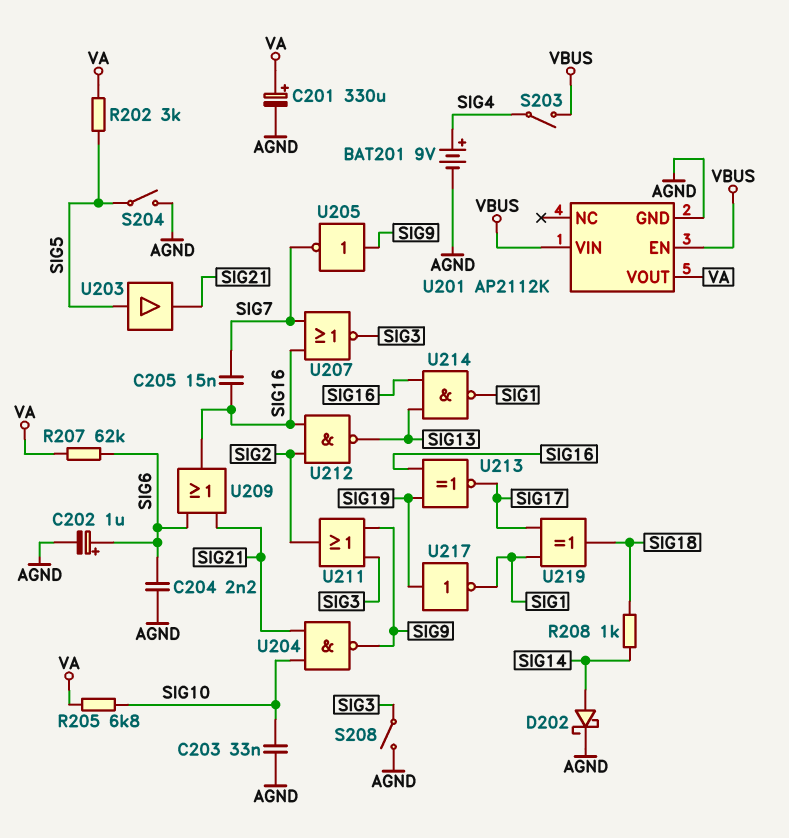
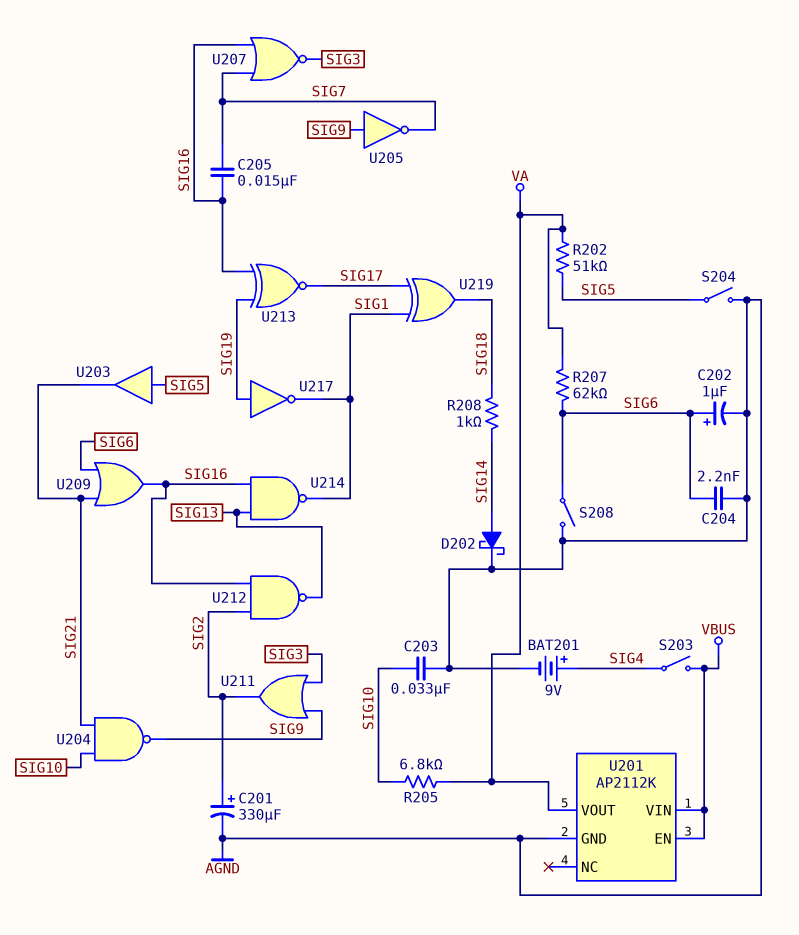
C201: 330uF (plus VA, minus AGND) -> 330uF (plus SIG2, minus AGND)
R202: 3k (SIG5, VA) -> 51k (SIG5, VA)
S208: switch (AGND, SIG3) -> switch (AGND, SIG6)

